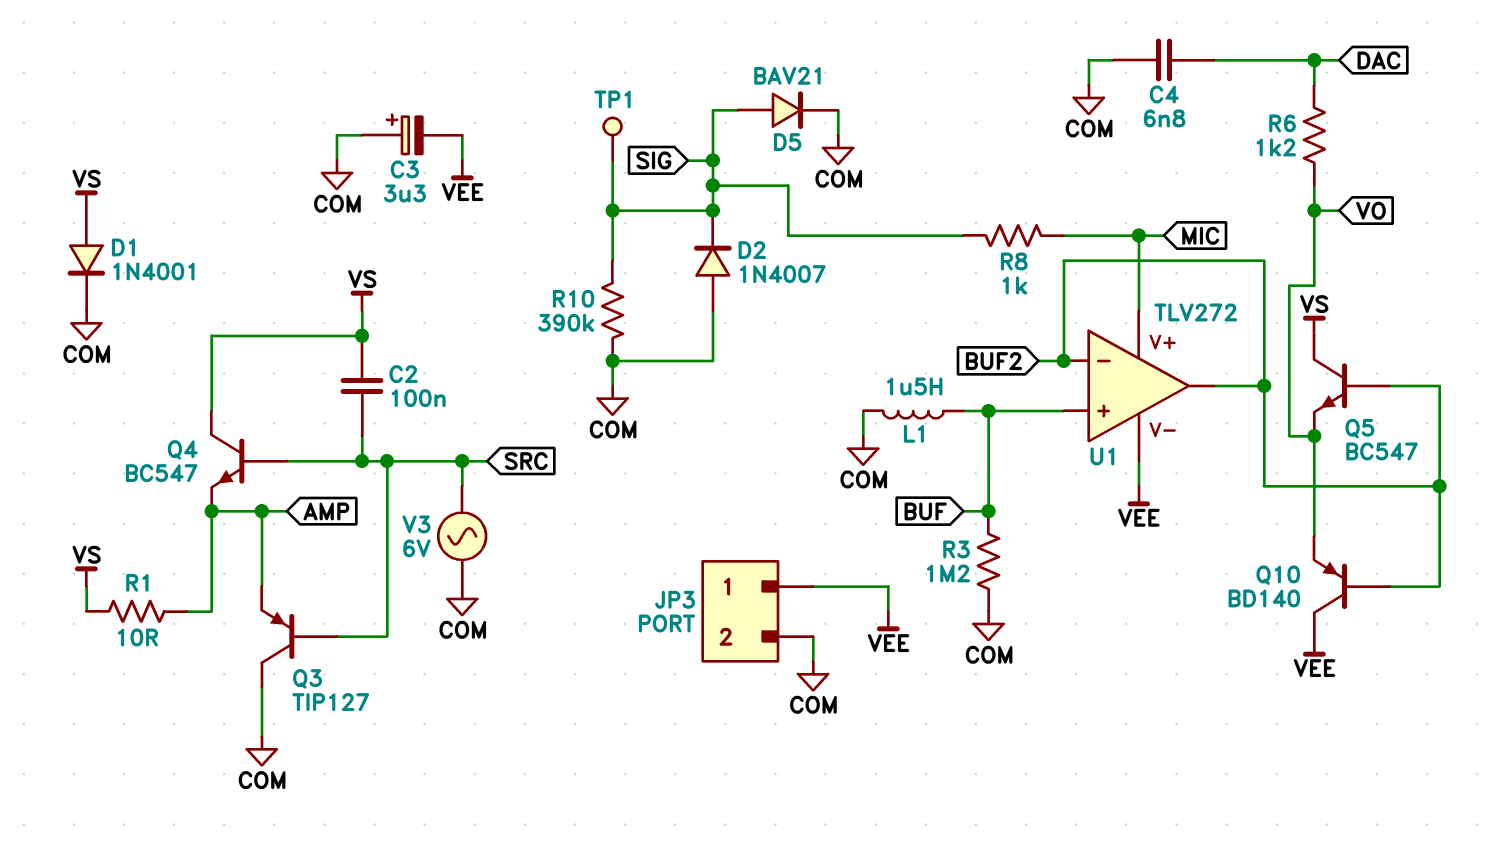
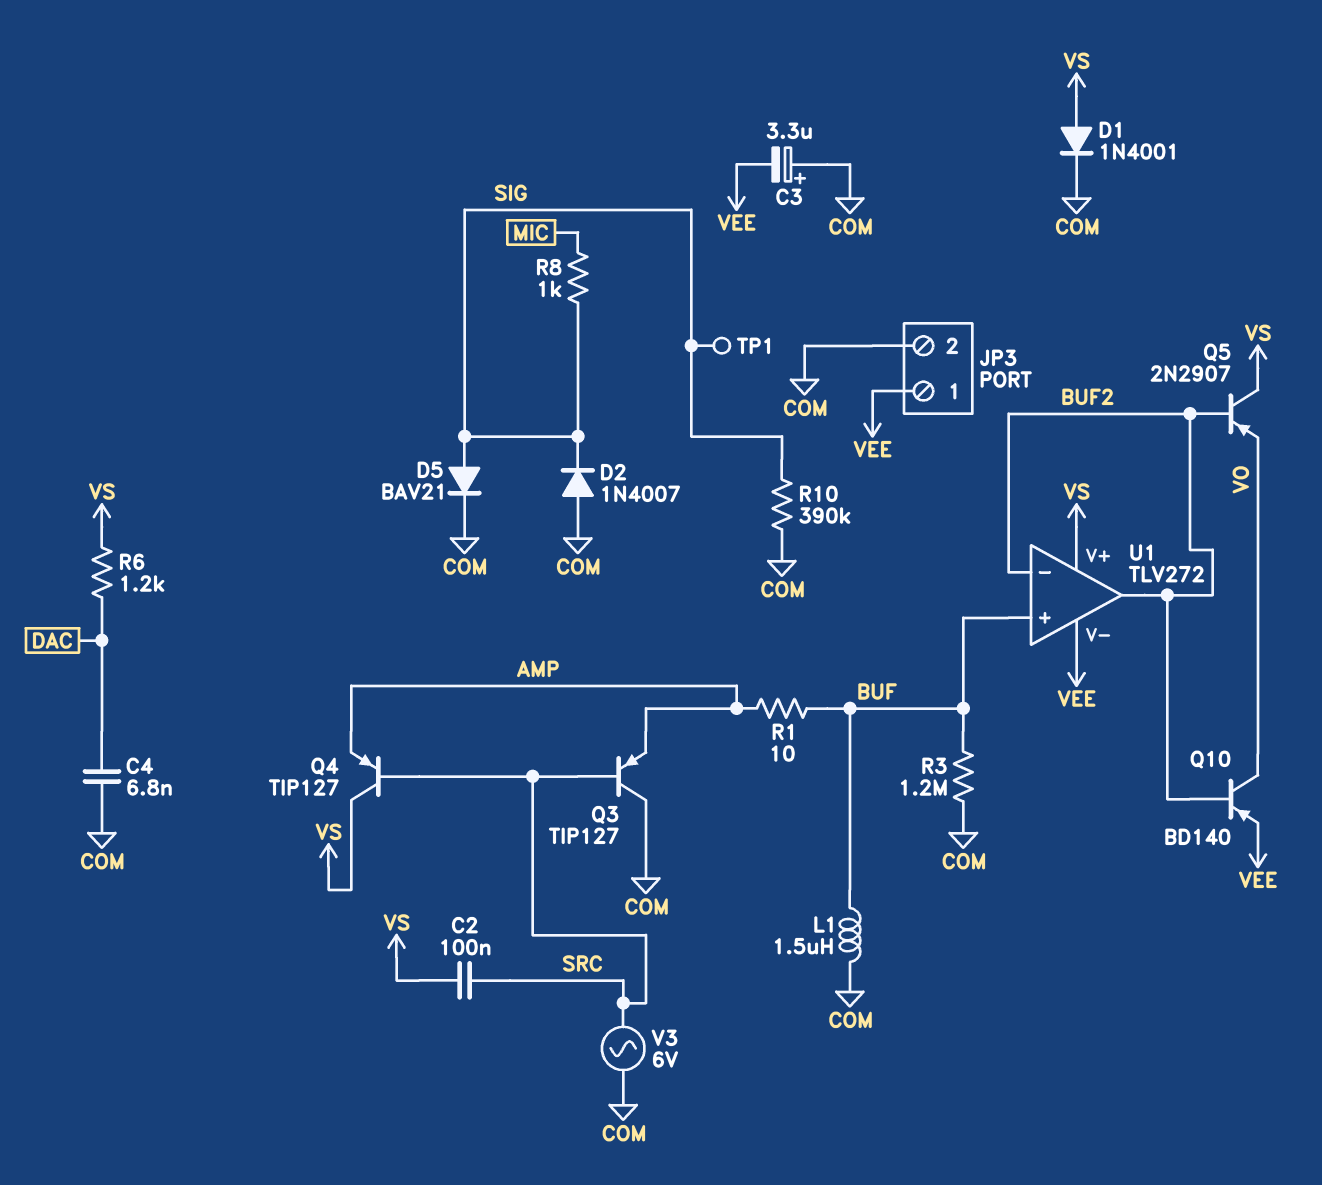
Q4: NPN BC547 (B SRC, C VS, E AMP) -> PNP TIP127 (B SRC, C VS, E AMP)
Q5: NPN BC547 (B BUF2, C VS, E VO) -> PNP 2N2907 (B BUF2, C VS, E VO)
Q10: PNP BD140 (B BUF2, C VEE, E VO) -> PNP BD140 (B BUF2, C VO, E VEE)
R1: 10 (AMP, VS) -> 10 (AMP, BUF)
R6: 1.2k (DAC, VO) -> 1.2k (DAC, VS)
U1 pin V+: MIC -> VS

